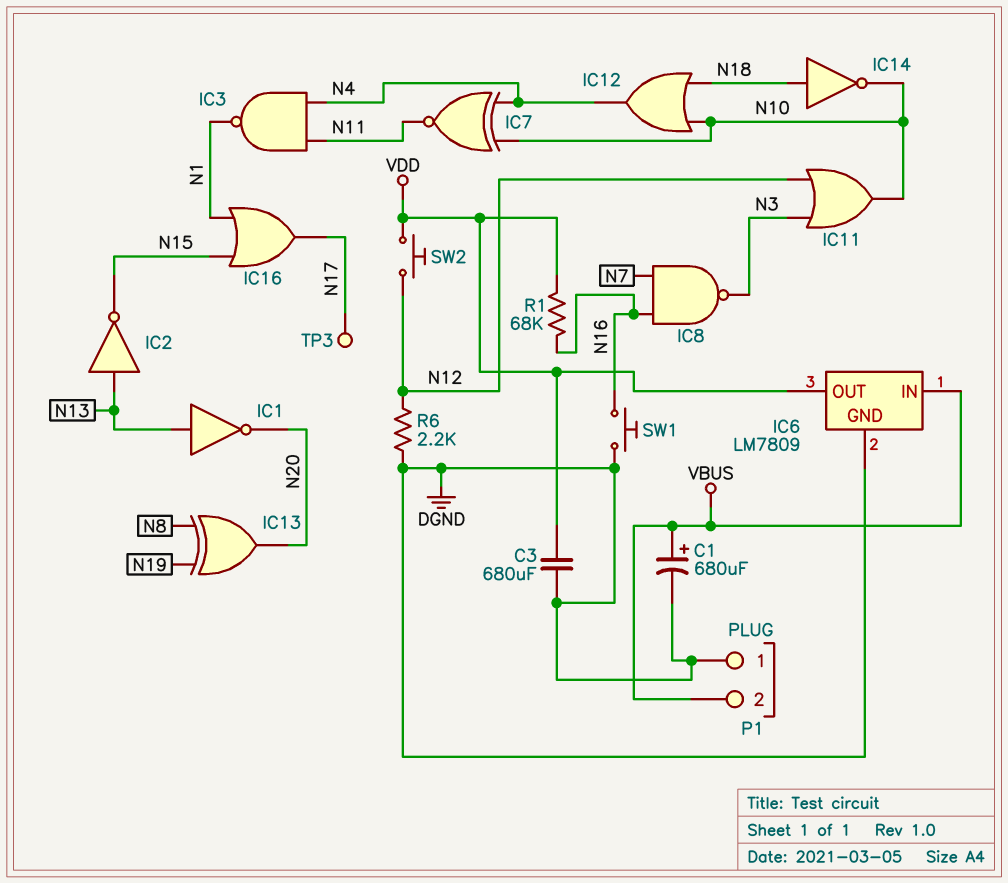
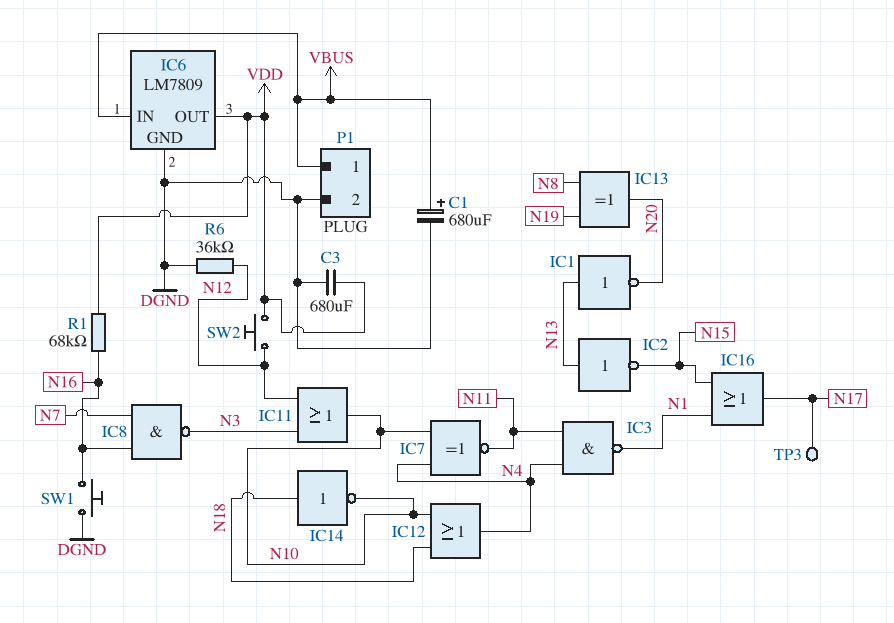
P1 pin 1: DGND -> VBUS
P1 pin 2: VBUS -> DGND
R6: 2.2k (DGND, N12) -> 36k (DGND, N12)

